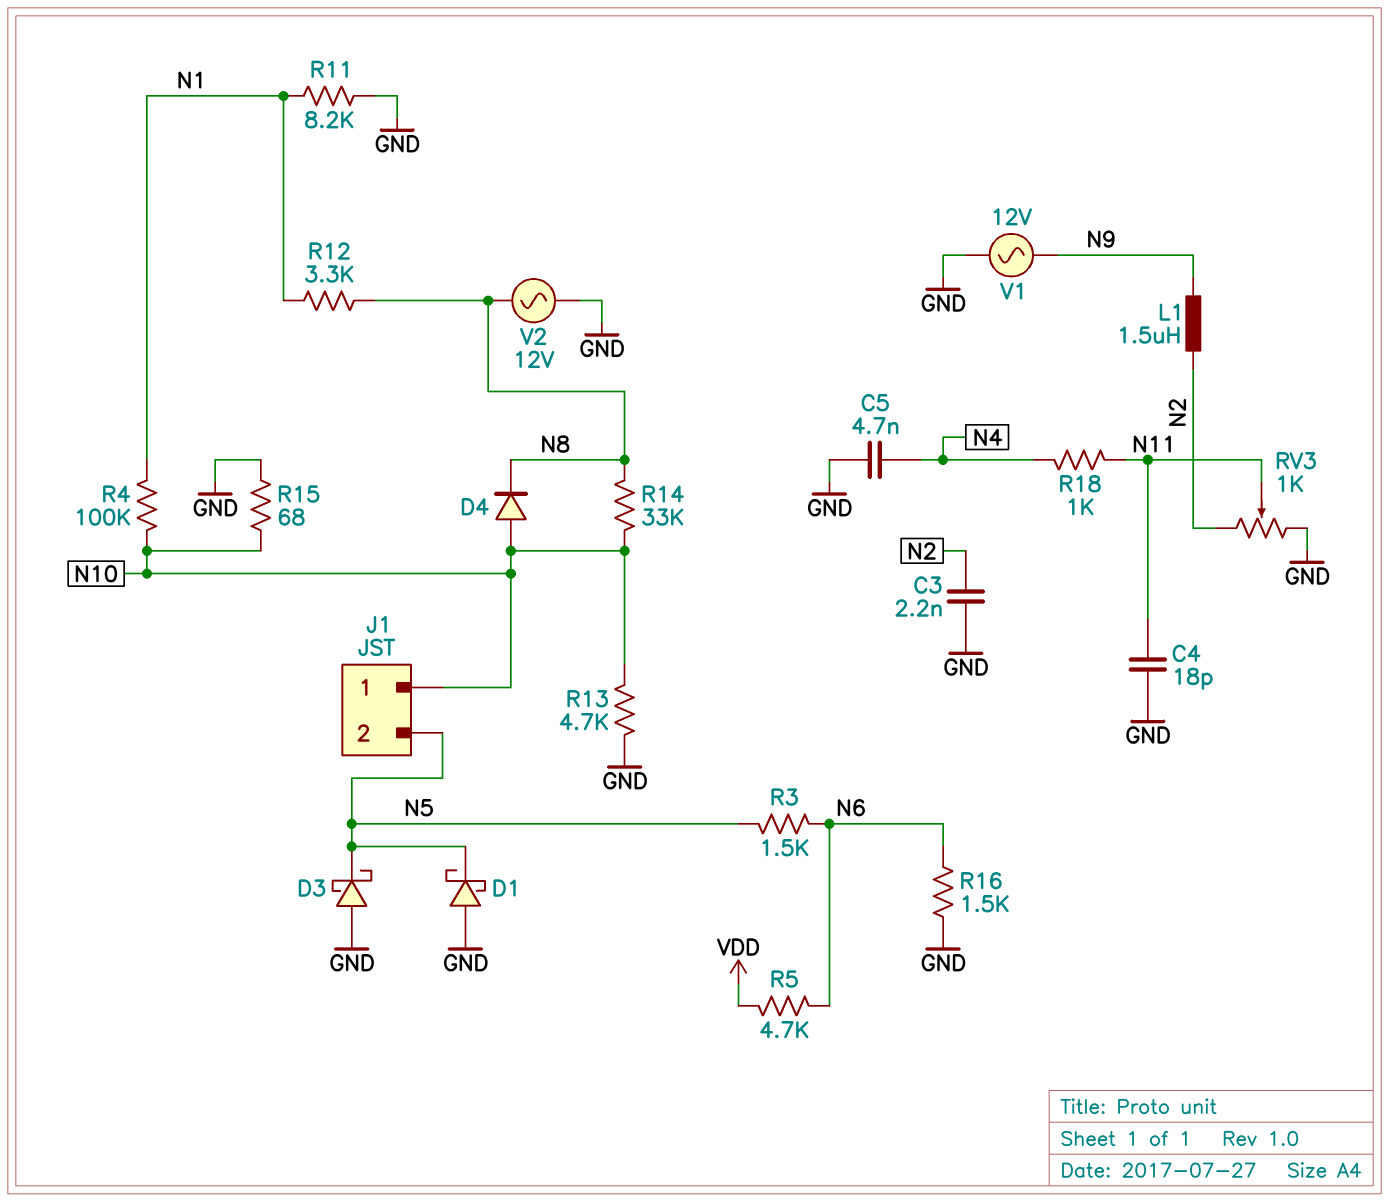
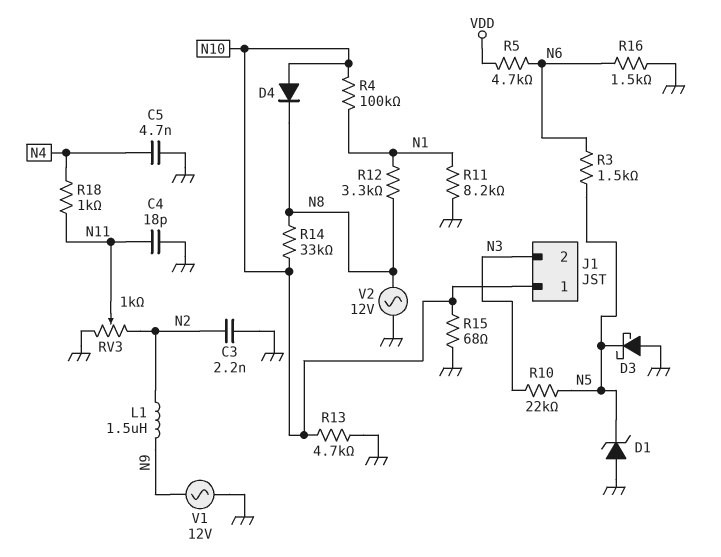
D1: schottky (A GND, K N5) -> zener (A GND, K N5)
J1 pin 2: N5 -> N3
R10: none -> 22k (N3, N5)

